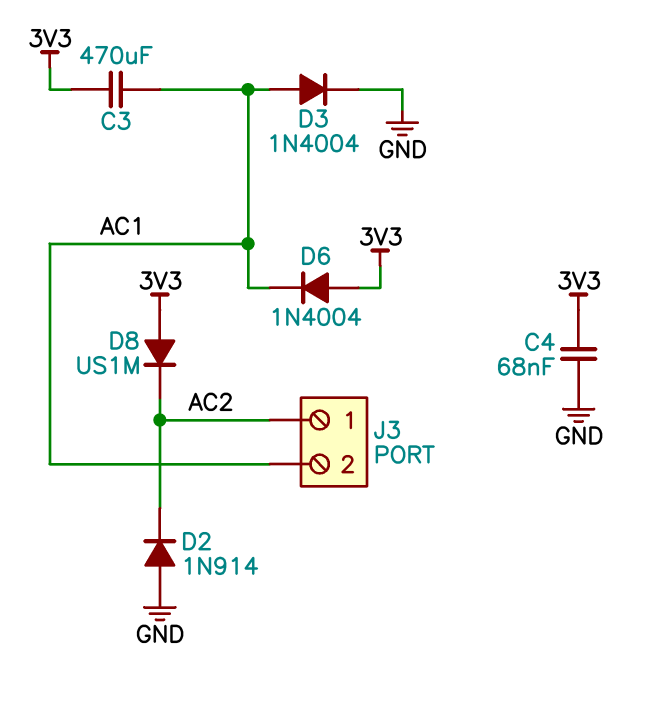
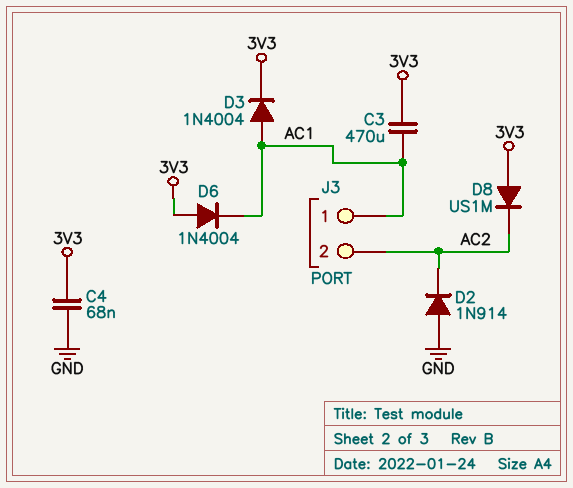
D3: diode 1N4004 (A AC1, K GND) -> diode 1N4004 (A AC1, K 3V3)
J3 pin 1: AC2 -> AC1
J3 pin 2: AC1 -> AC2

